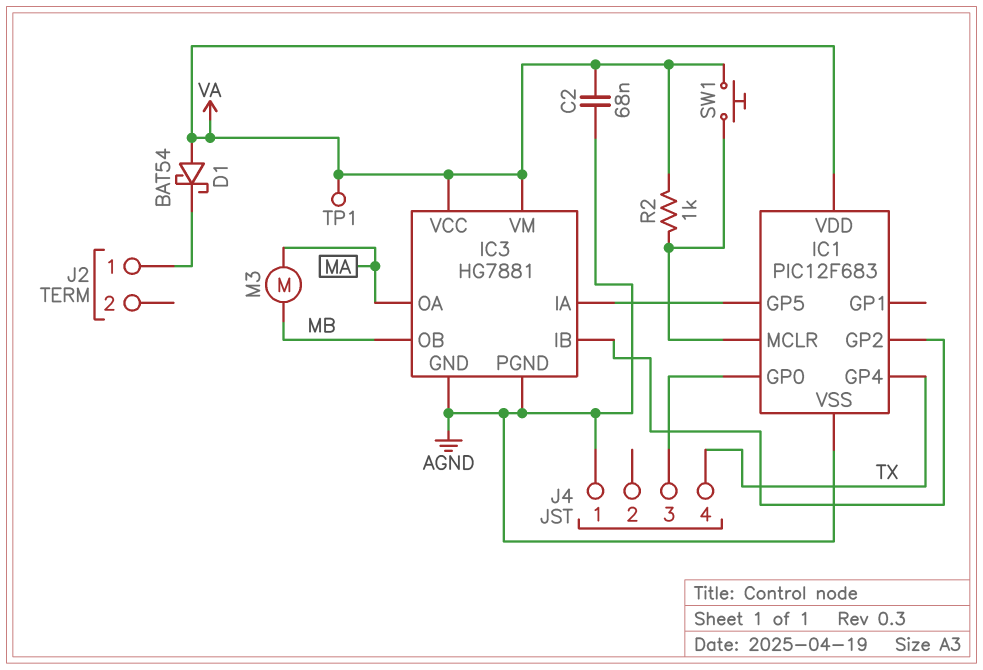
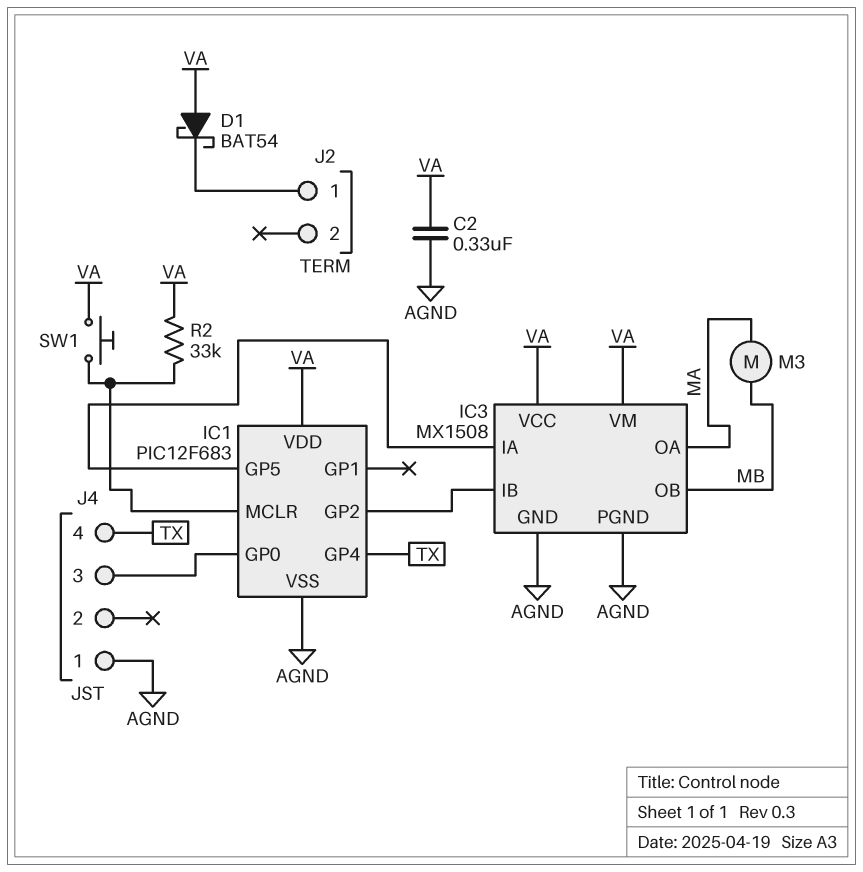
C2: 68nF (AGND, VA) -> 330nF (AGND, VA)
IC3: HG7881 -> MX1508
R2: 1k (IC1/MCLR, VA) -> 33k (IC1/MCLR, VA)
TP1: test point (VA) -> none

